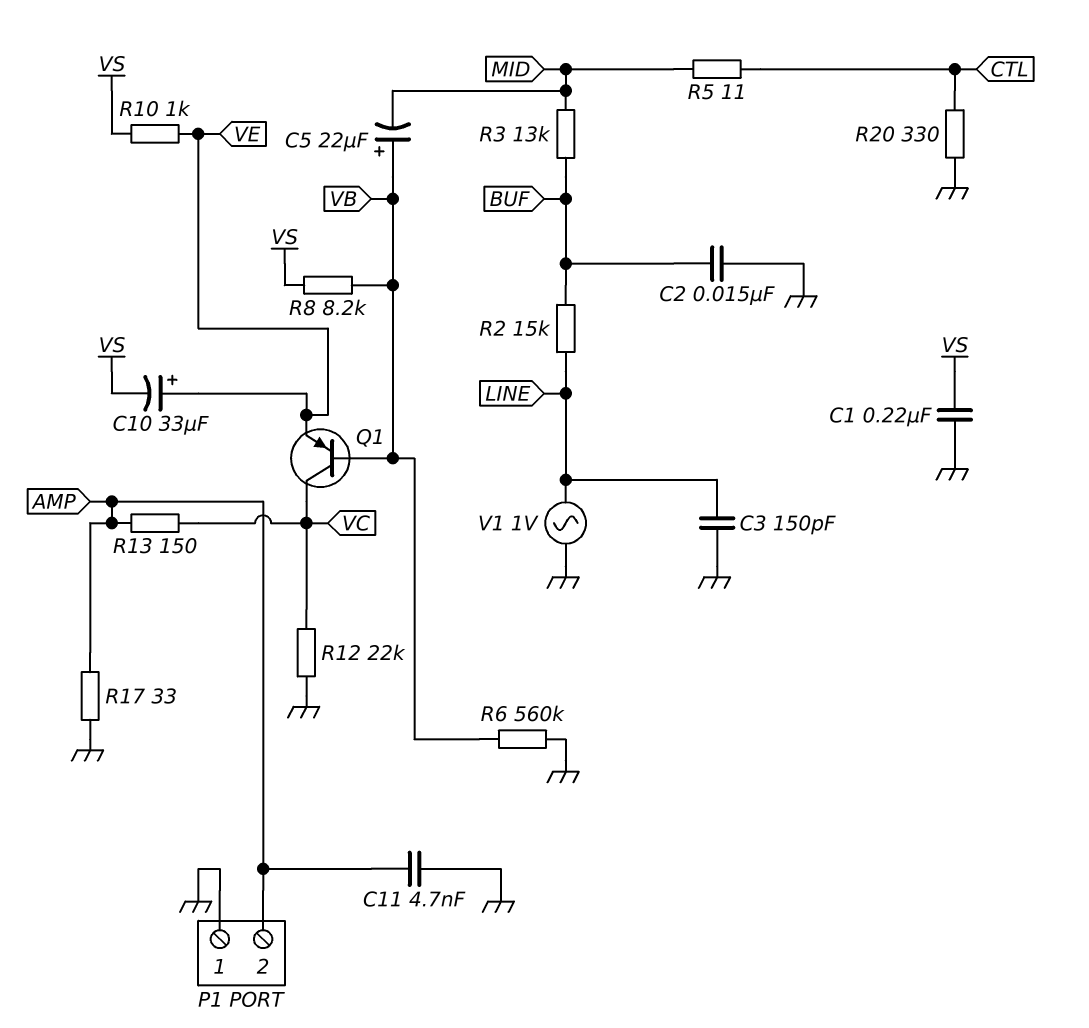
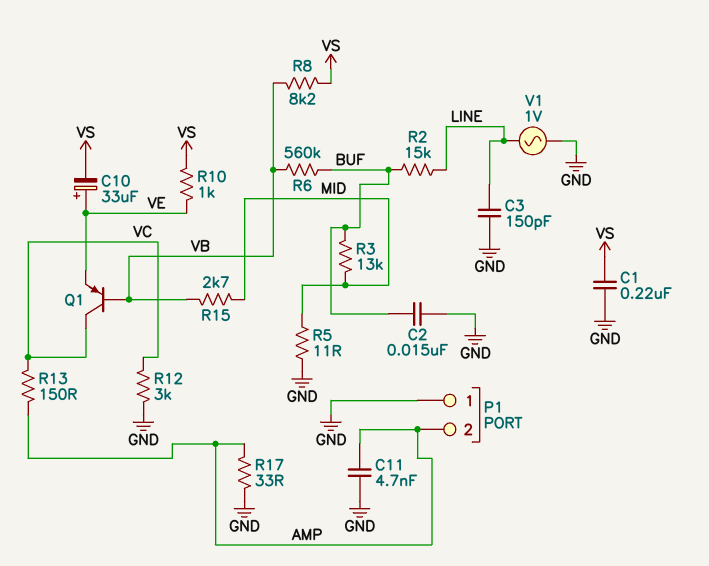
C5: 22uF (plus VB, minus MID) -> none
R5: 11 (CTL, MID) -> 11 (GND, MID)
R6: 560k (GND, VB) -> 560k (BUF, VB)
R12: 22k (GND, VC) -> 3k (GND, VC)
R15: none -> 2.7k (MID, VB)
R20: 330 (CTL, GND) -> none

